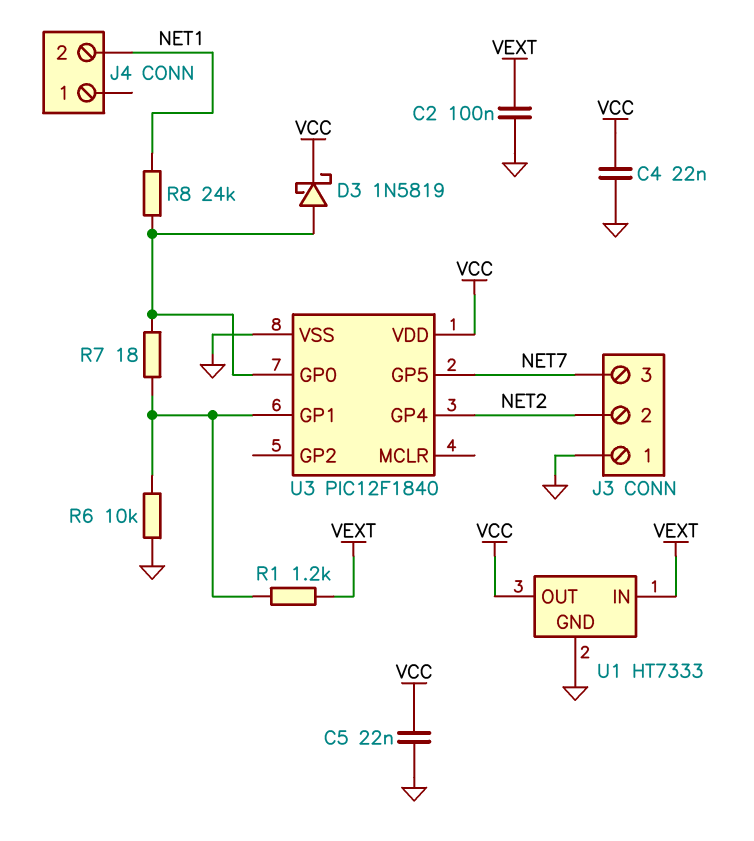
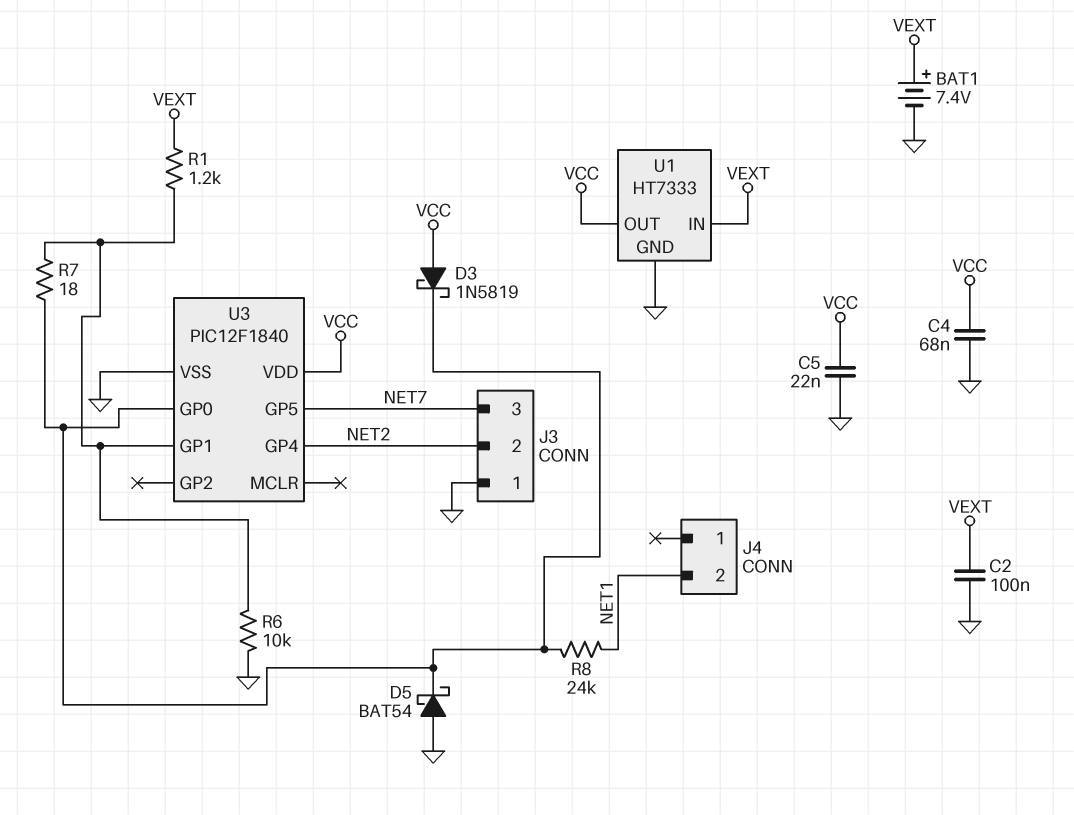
BAT1: none -> 7.4V (plus VEXT, minus GND)
C4: 22nF (GND, VCC) -> 68nF (GND, VCC)
D3: schottky 1N5819 (A U3/GP0, K VCC) -> schottky 1N5819 (A VCC, K U3/GP0)
D5: none -> schottky BAT54 (A GND, K U3/GP0)

